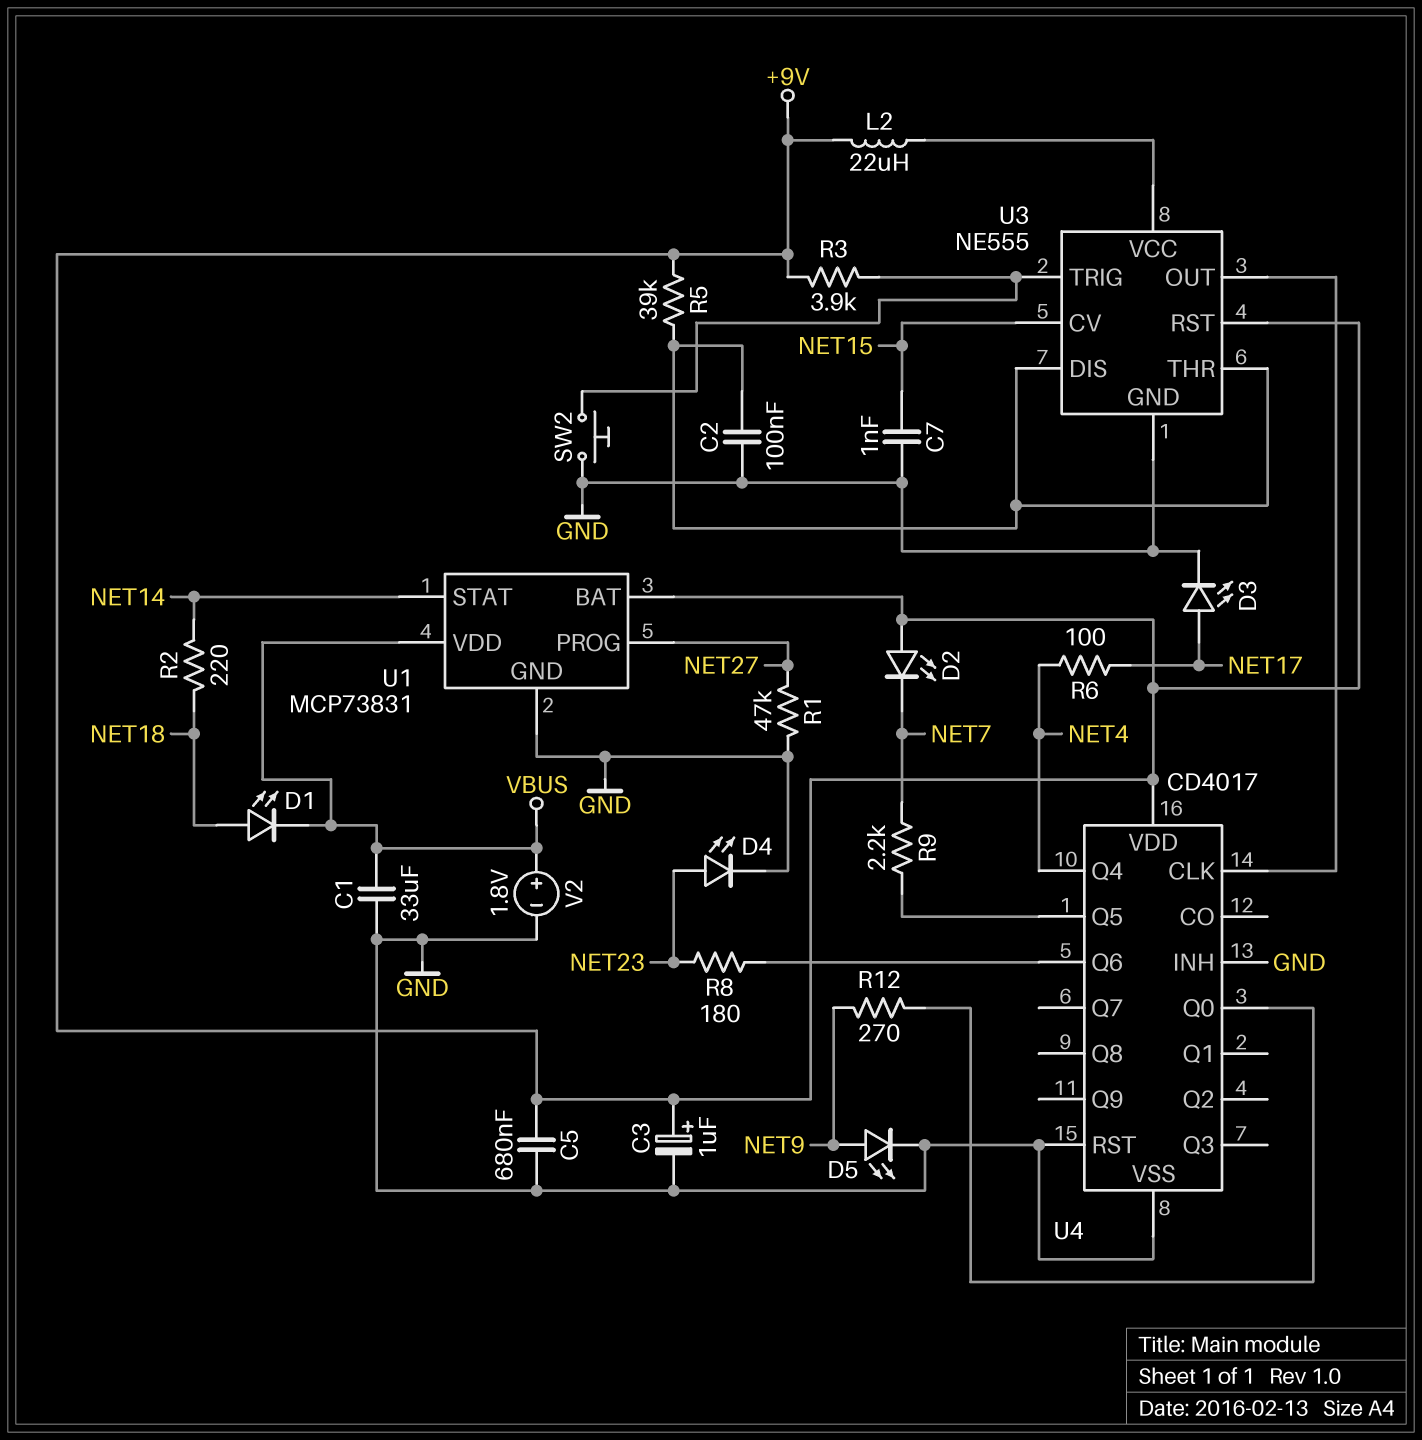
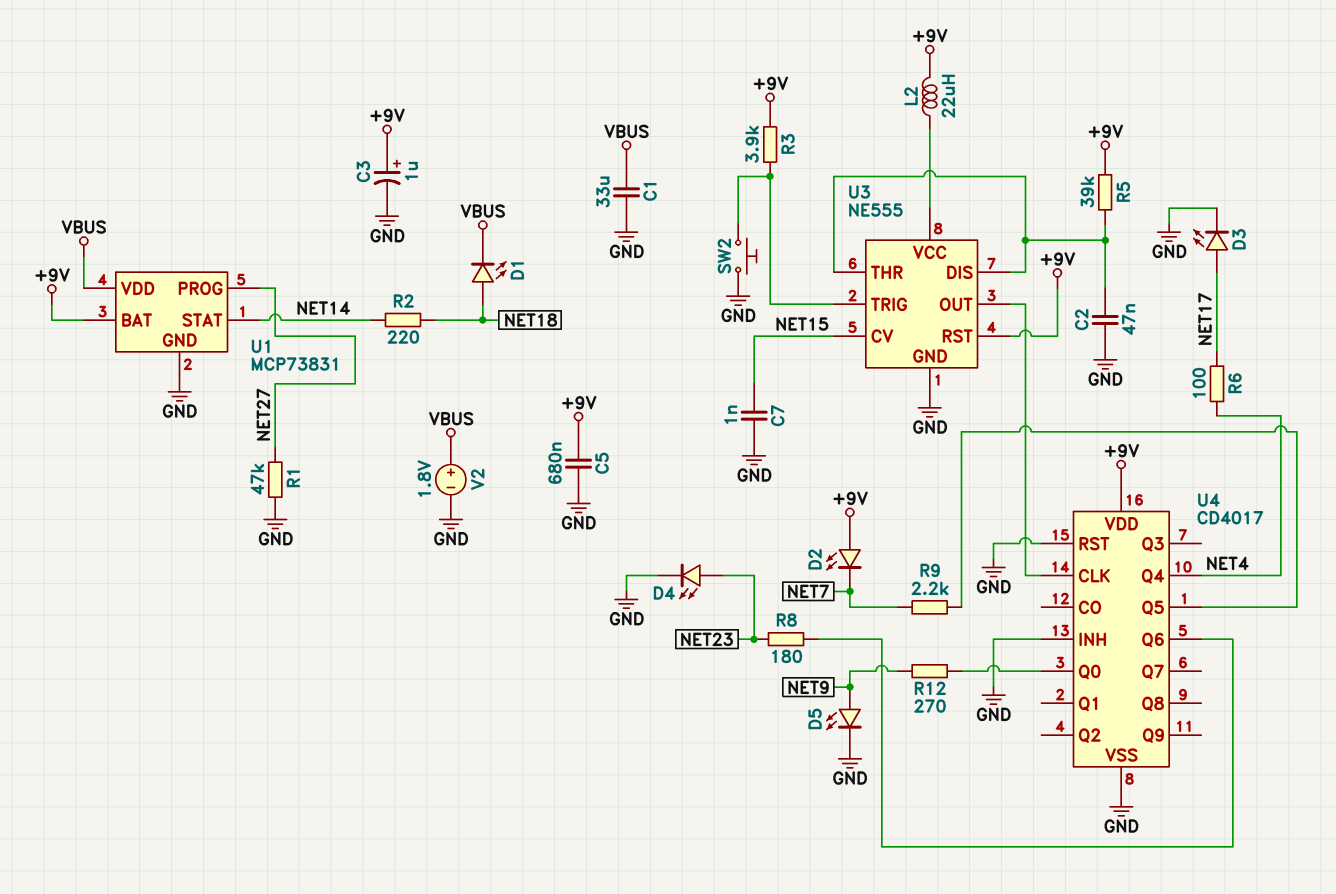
C2: 100nF (GND, U3/DIS) -> 47nF (GND, U3/DIS)

